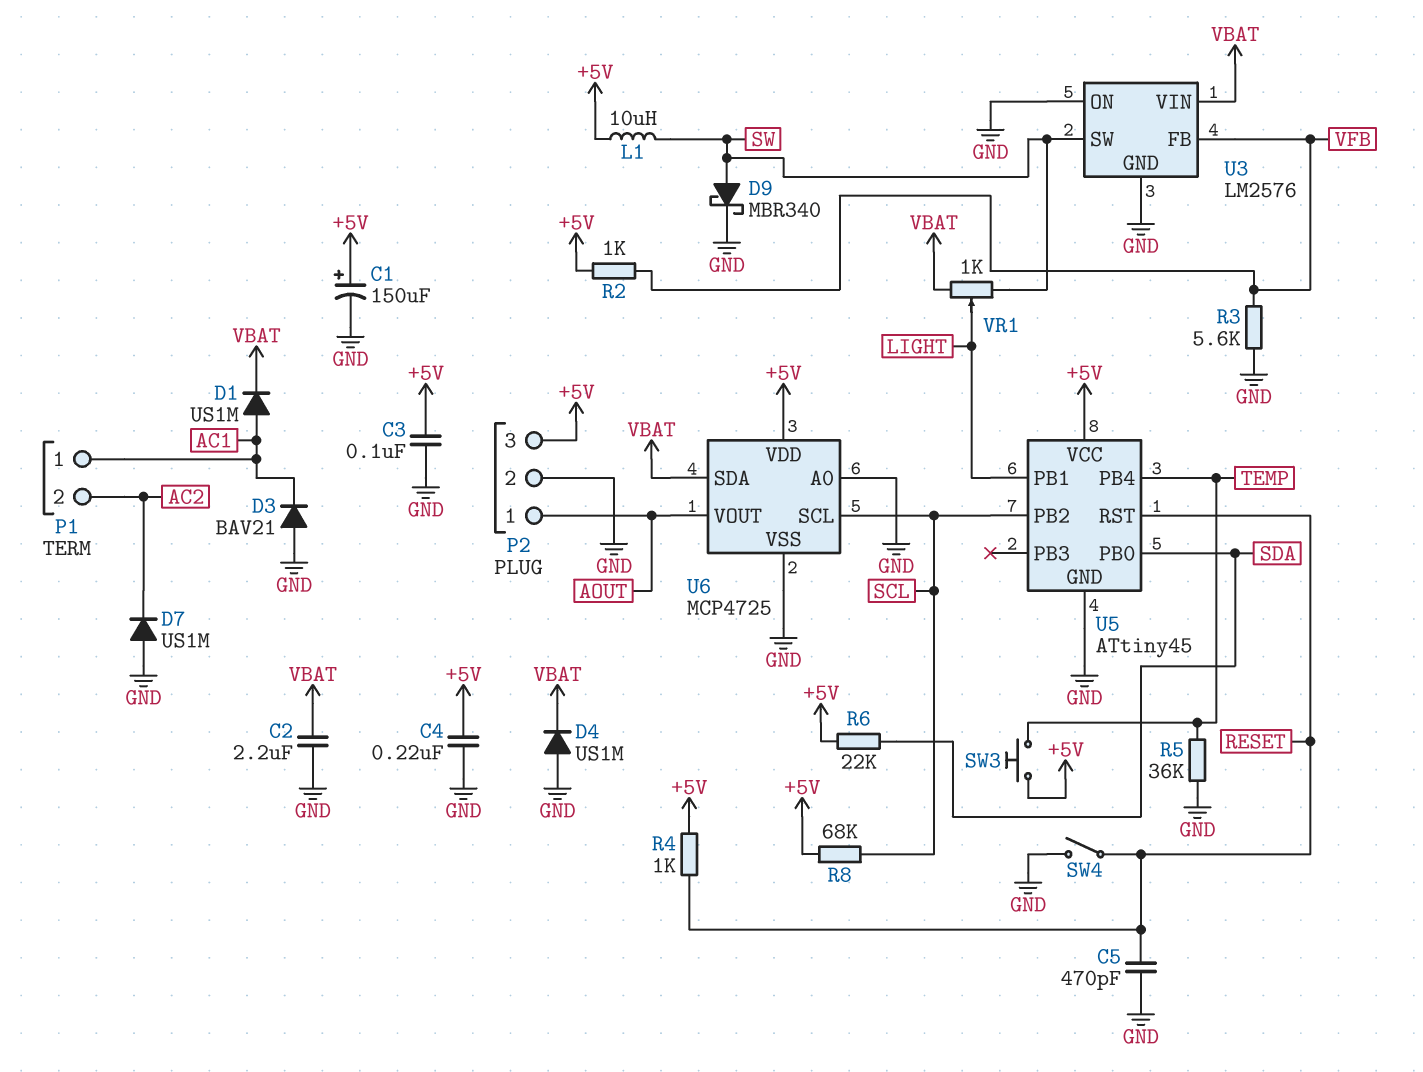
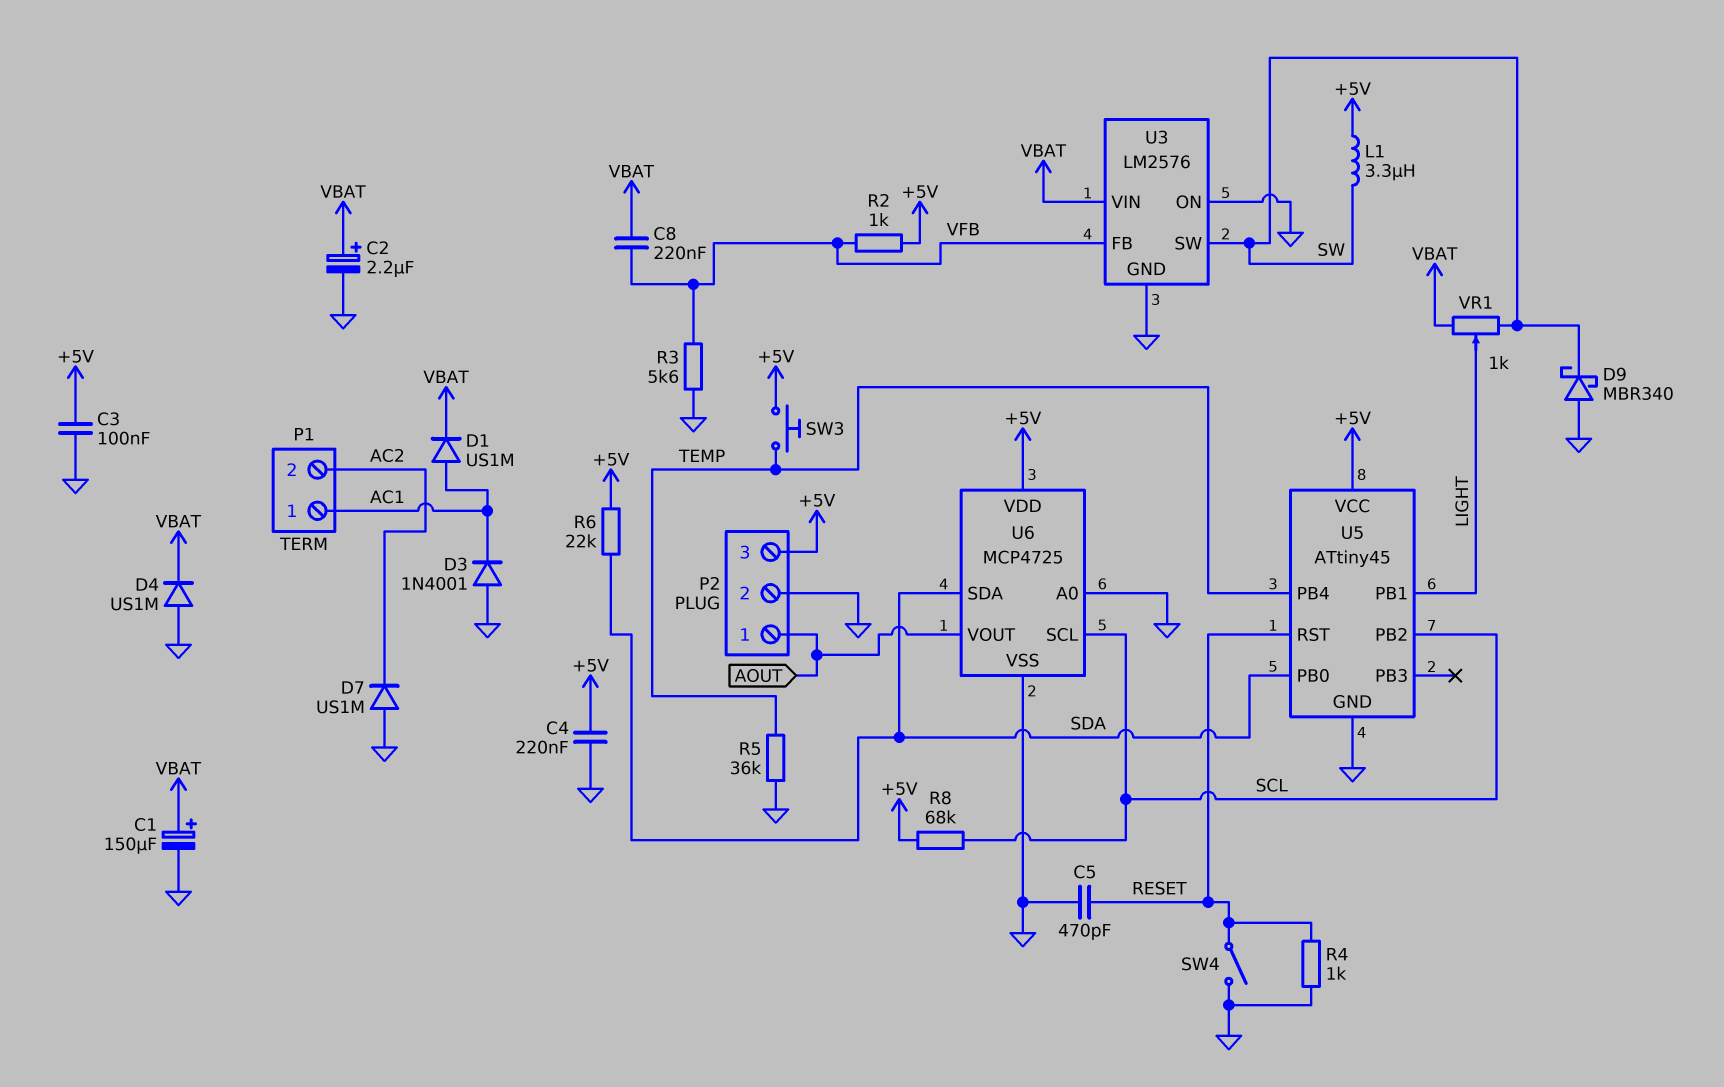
C1: 150uF (plus +5V, minus GND) -> 150uF (plus VBAT, minus GND)
C2: 2.2uF (GND, VBAT) -> 2.2uF (plus VBAT, minus GND)
C8: none -> 220nF (VBAT, VFB)
D3: diode BAV21 (A GND, K AC1) -> diode 1N4001 (A GND, K AC1)
D9: schottky MBR340 (A SW, K GND) -> schottky MBR340 (A GND, K SW)
L1: 10uH (+5V, SW) -> 3.3uH (+5V, SW)
R4: 1k (+5V, RESET) -> 1k (GND, RESET)
U6 pin SDA: VBAT -> SDA

